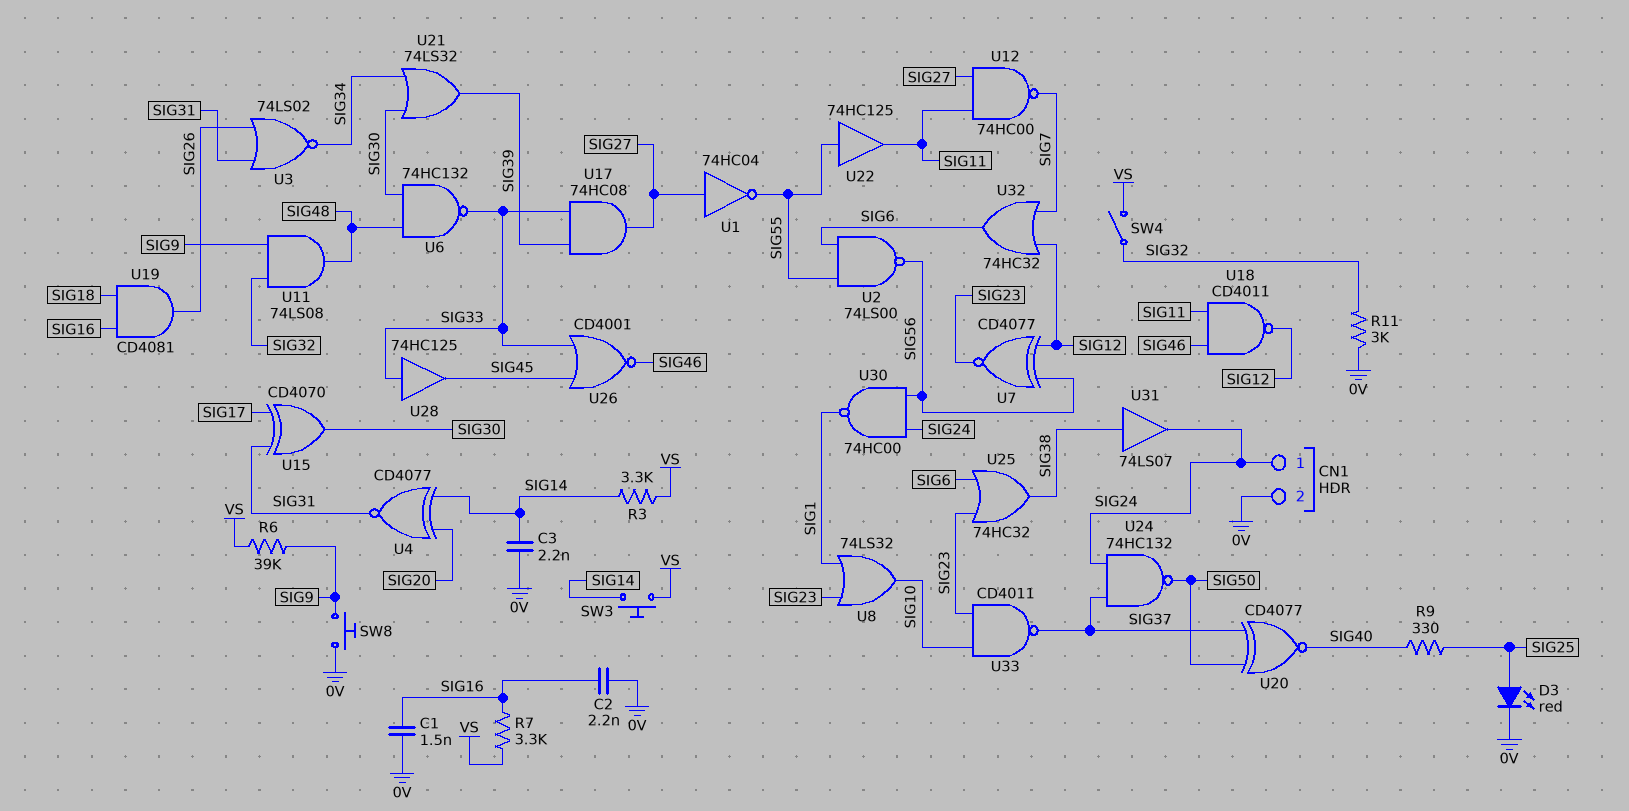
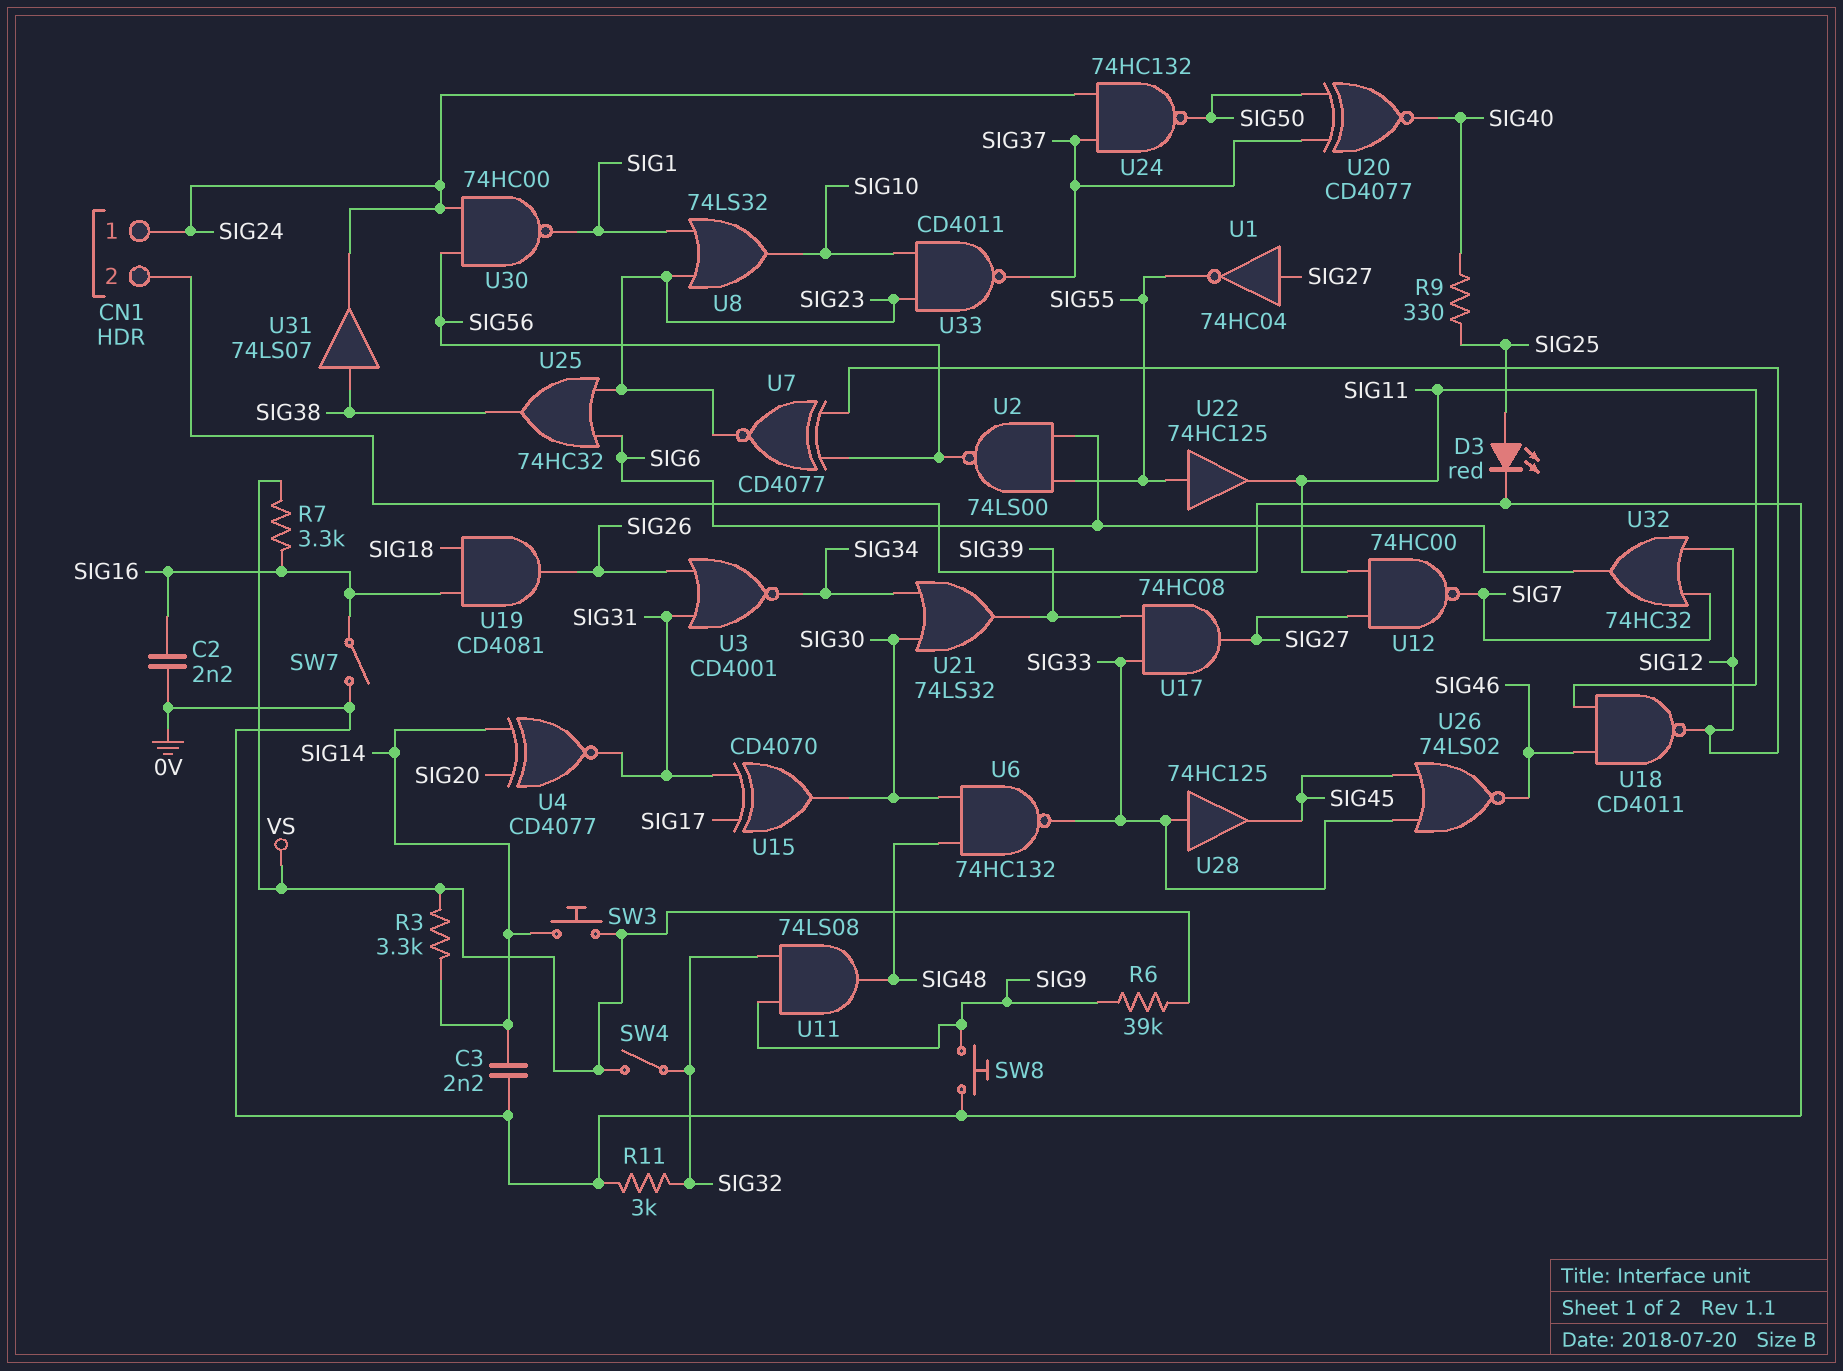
C1: 1.5nF (0V, SIG16) -> none
SW7: none -> switch (0V, SIG16)
U3: NOR 74LS02 (in SIG26, in SIG31, out SIG34) -> NOR CD4001 (in SIG26, in SIG31, out SIG34)
U26: NOR CD4001 (in SIG33, in SIG45, out SIG46) -> NOR 74LS02 (in SIG33, in SIG45, out SIG46)

